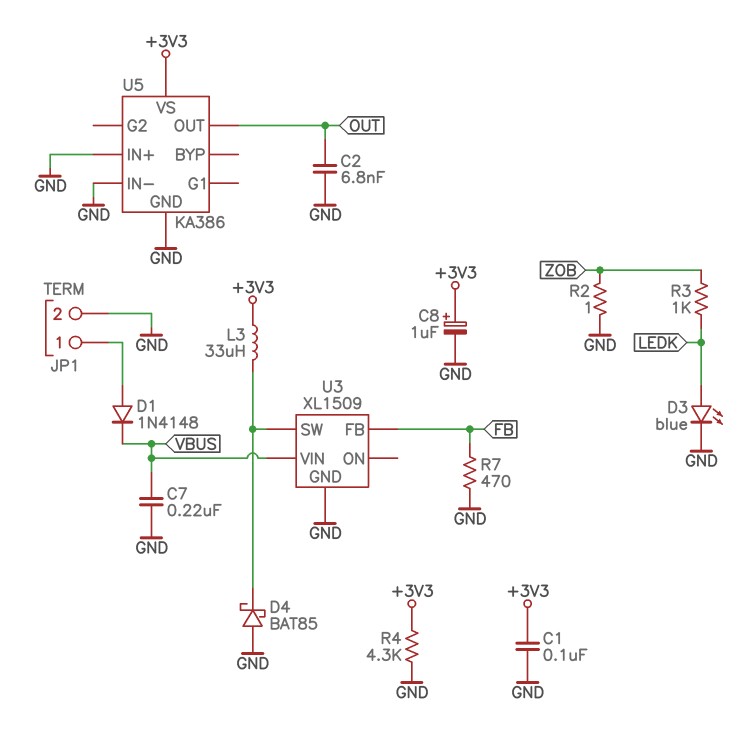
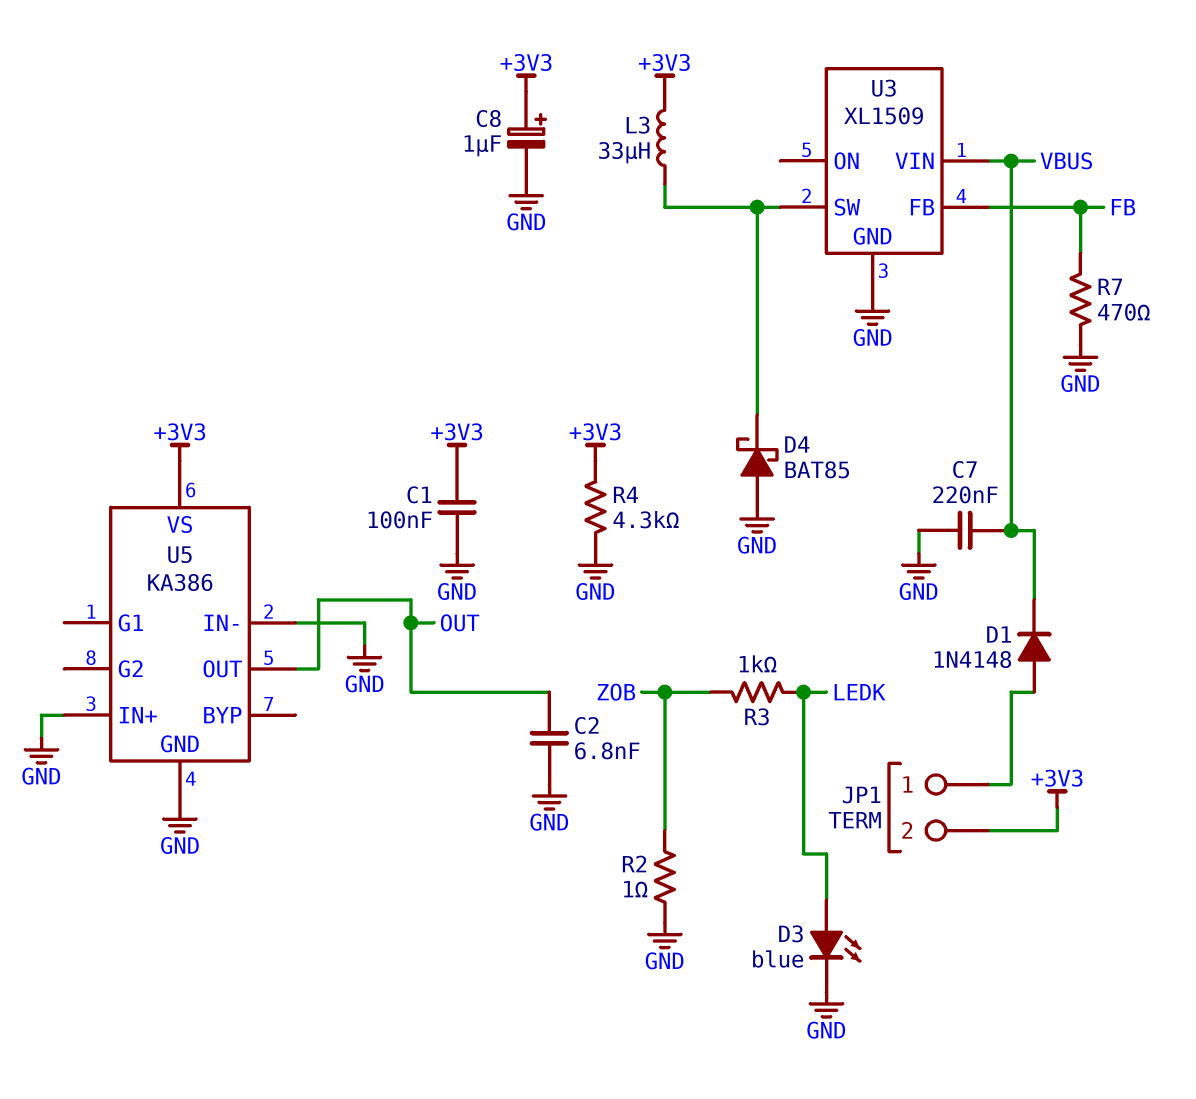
JP1 pin 2: GND -> +3V3

